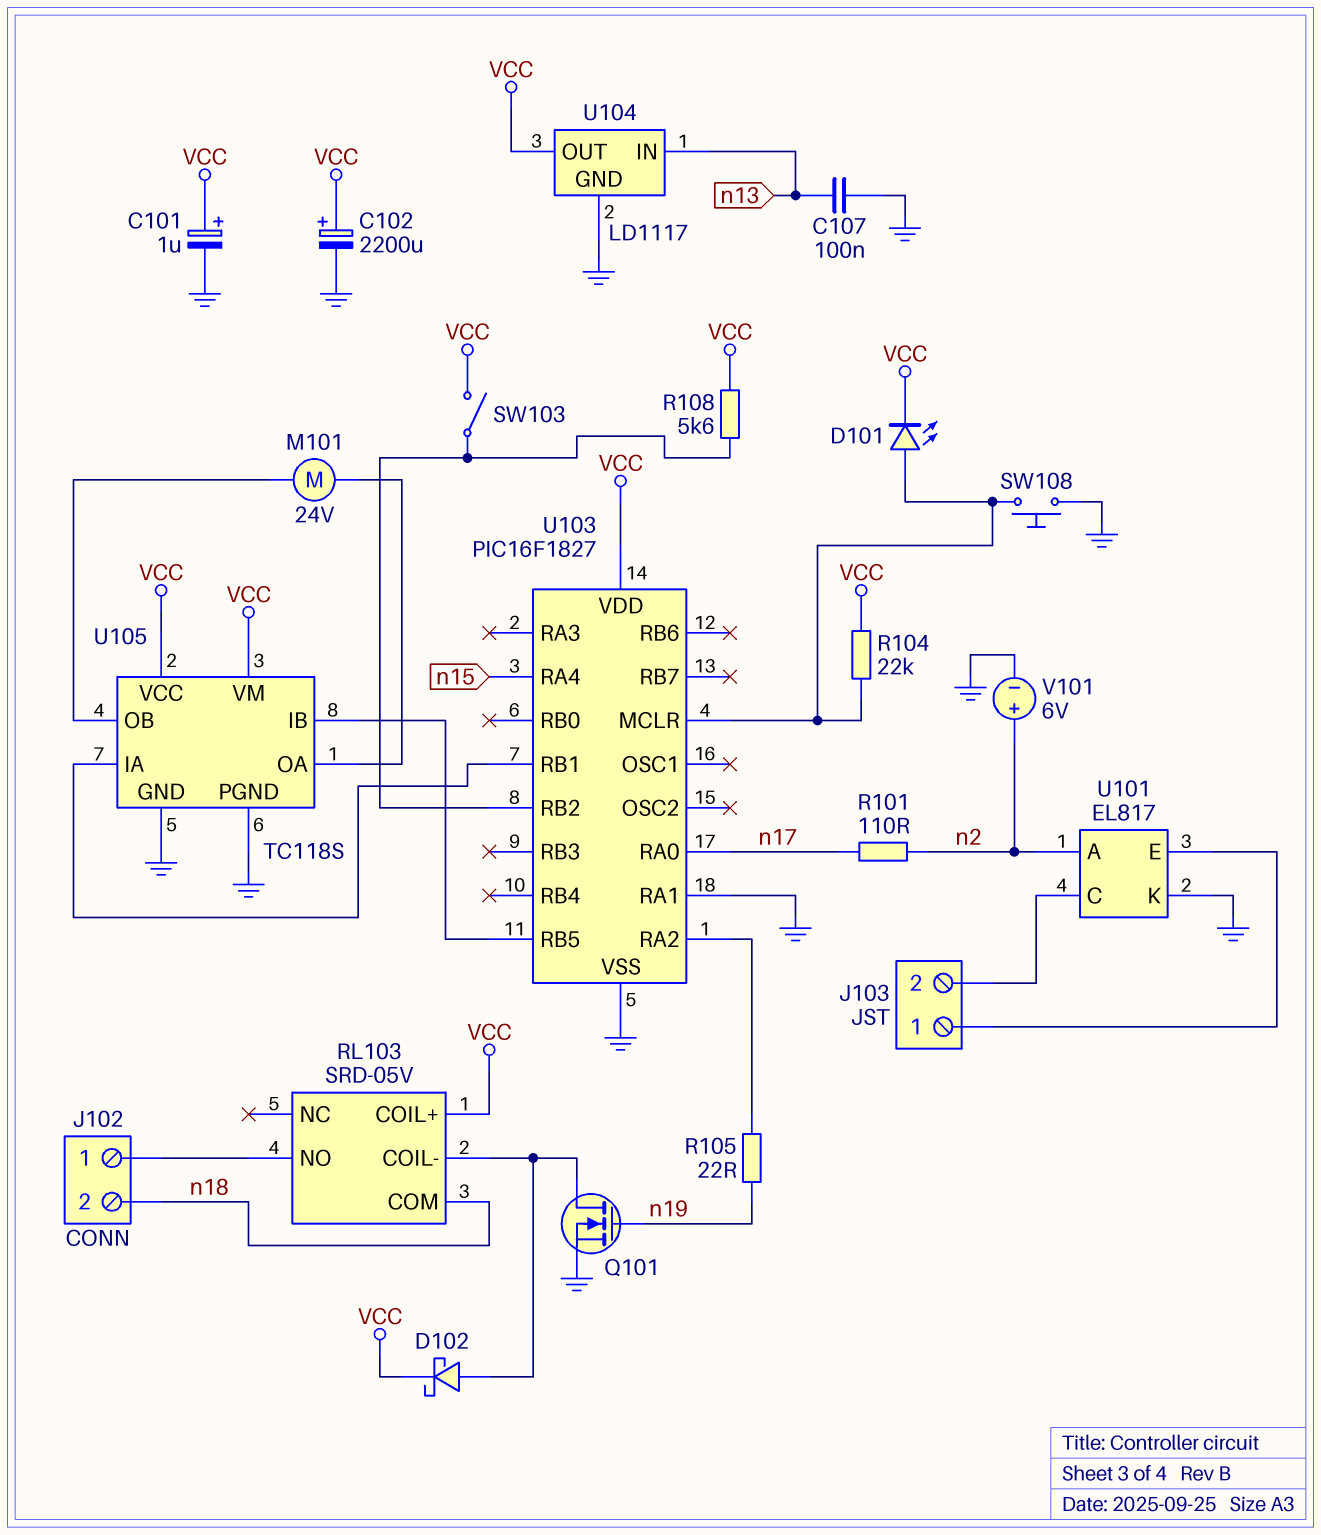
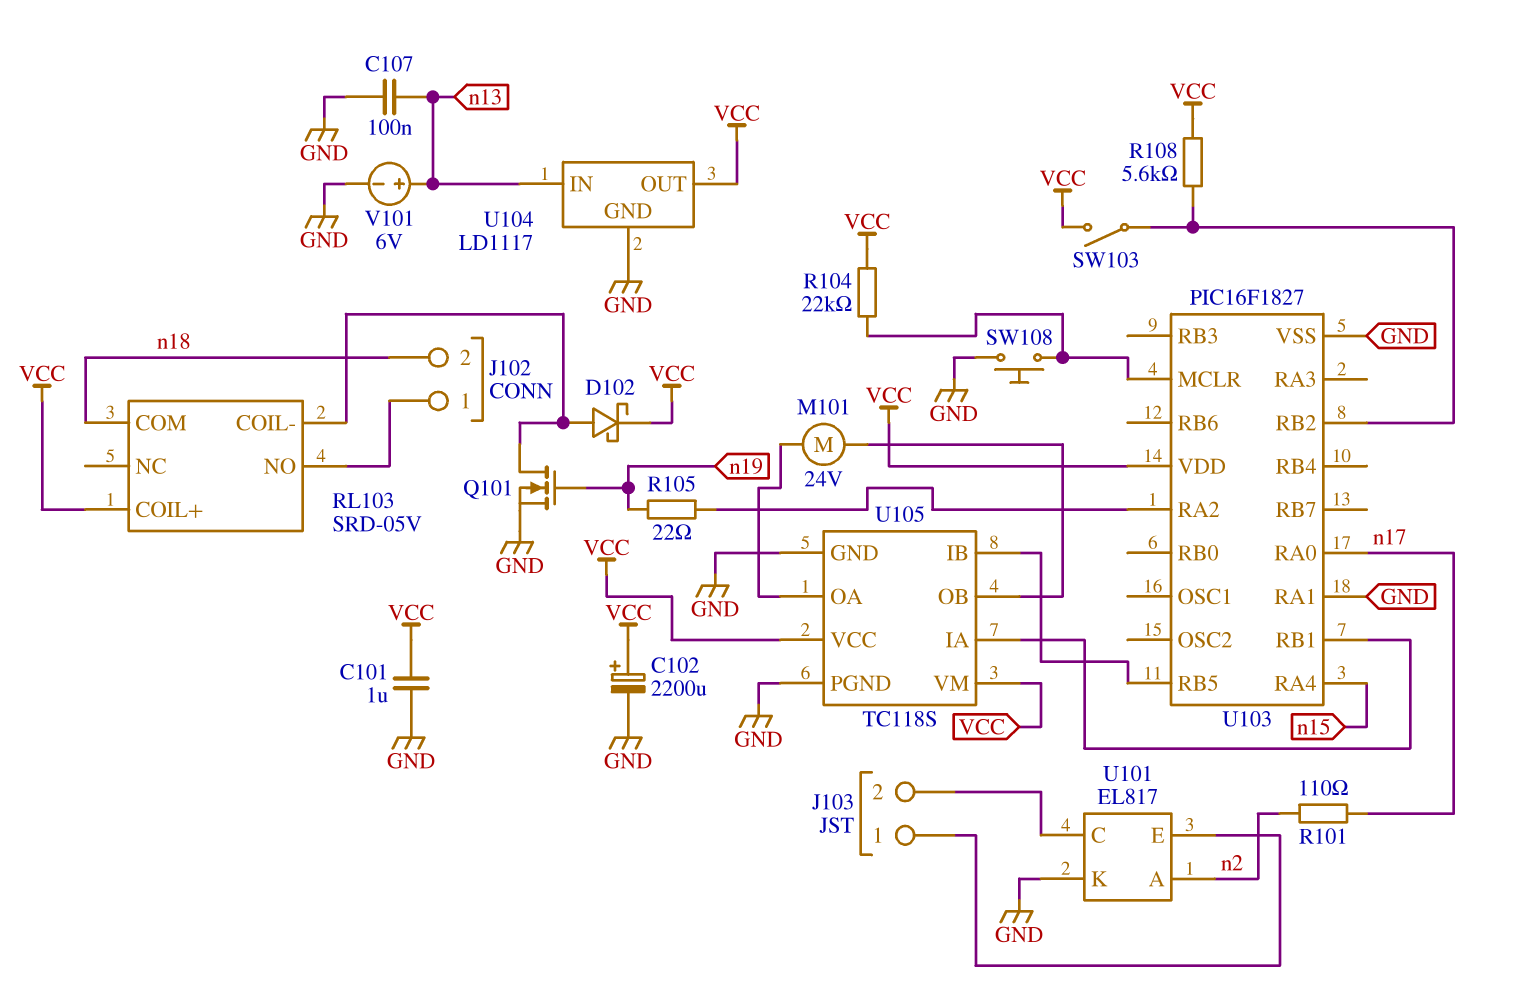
C101: 1uF (plus VCC, minus GND) -> 1uF (GND, VCC)
D101: LED (A U103/MCLR, K VCC) -> none
V101: 6V (plus n2, minus GND) -> 6V (plus n13, minus GND)

